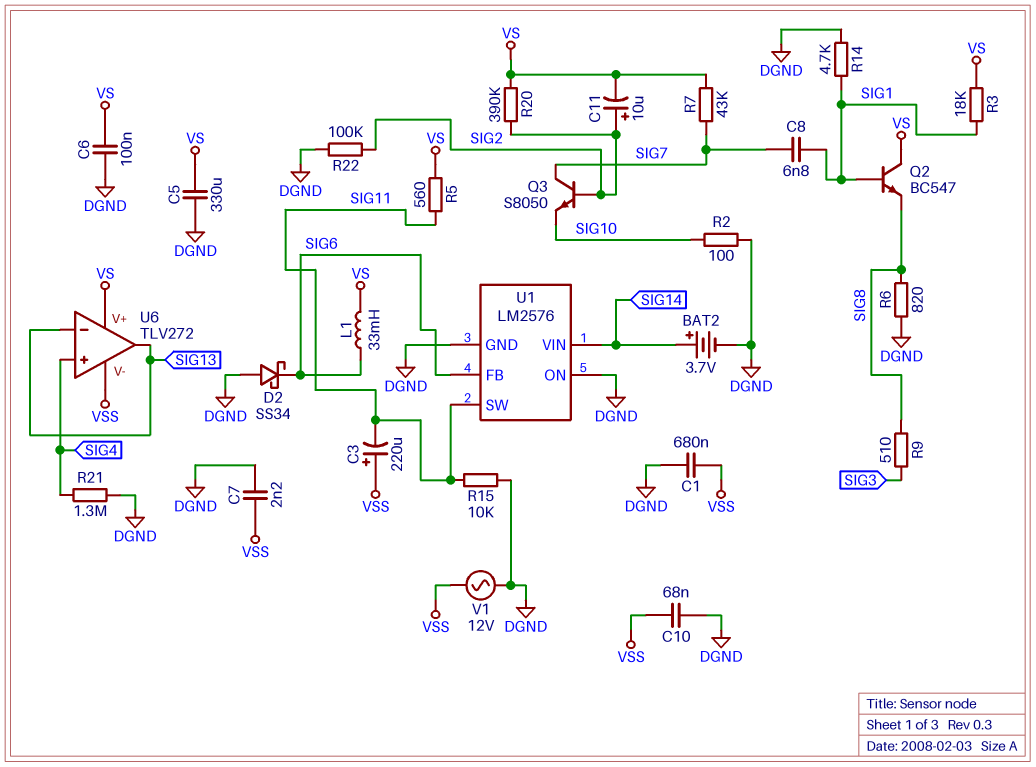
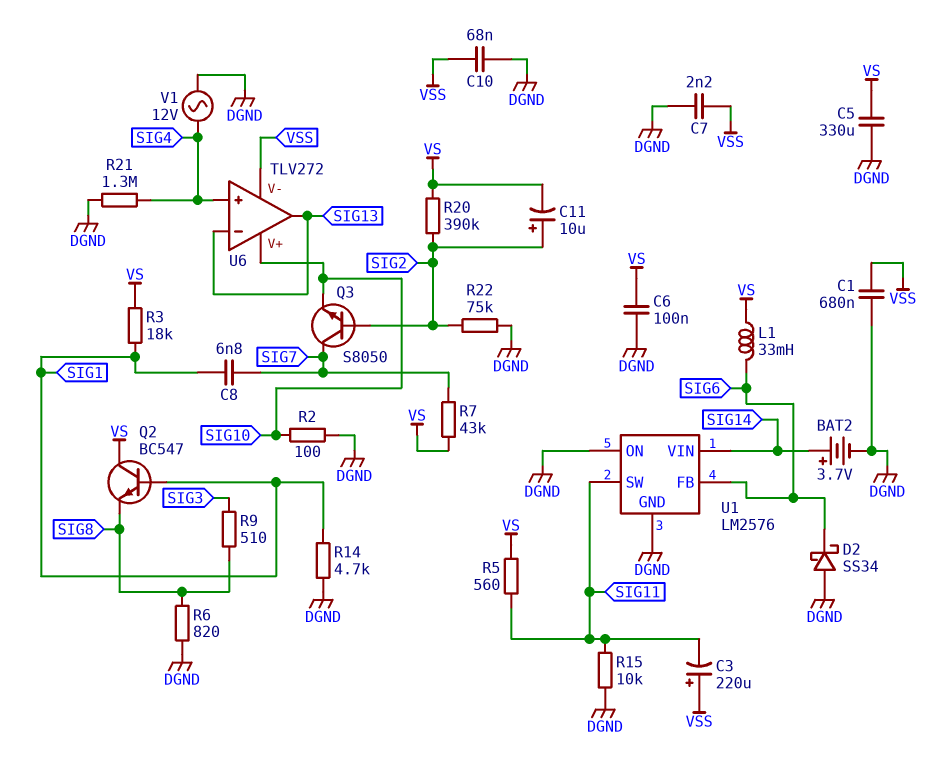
R22: 100k (DGND, SIG2) -> 75k (DGND, SIG2)
U6 pin V+: VS -> SIG10
V1: AC 12V (DGND, VSS) -> AC 12V (DGND, SIG4)

